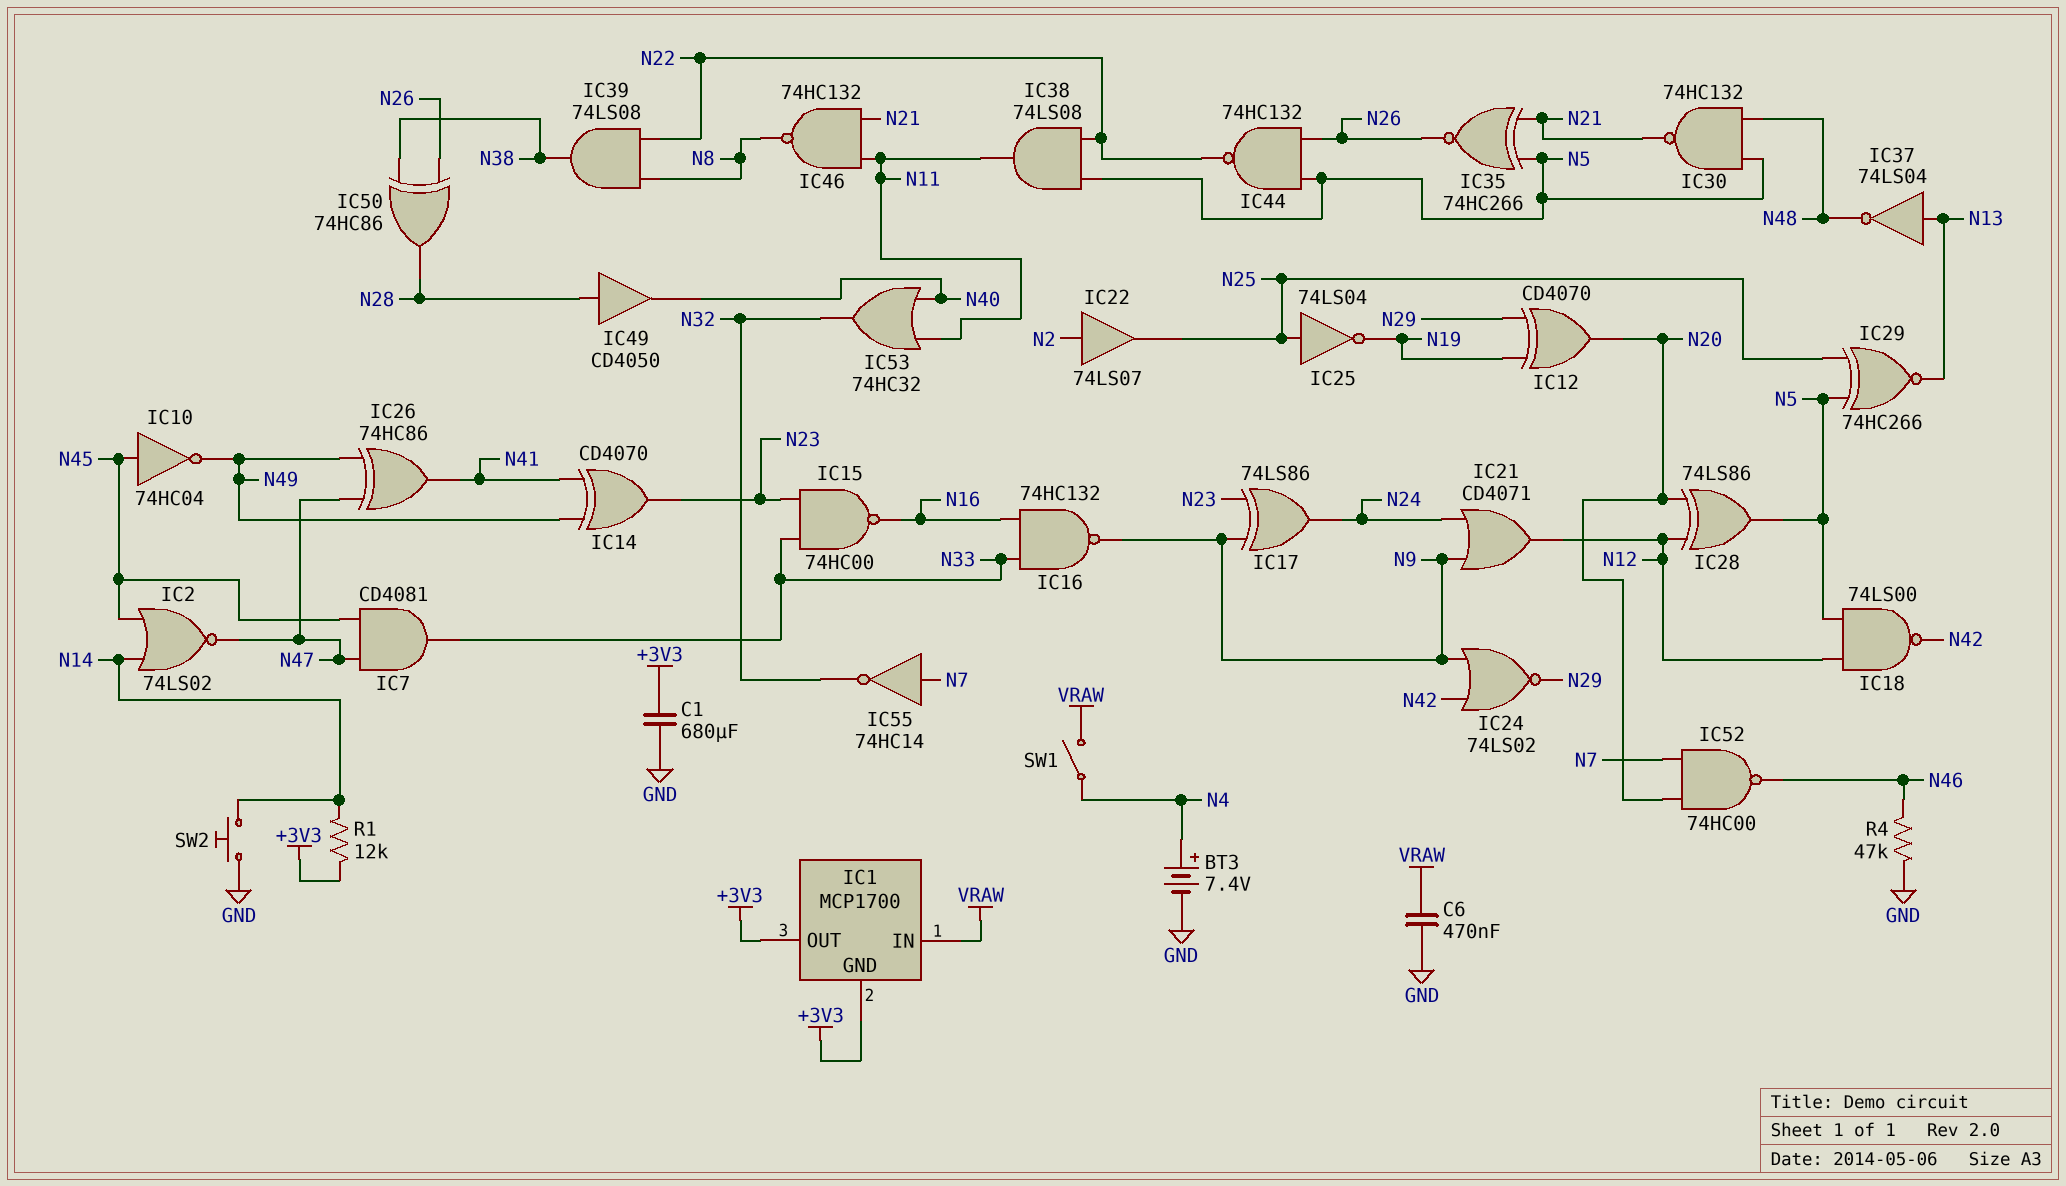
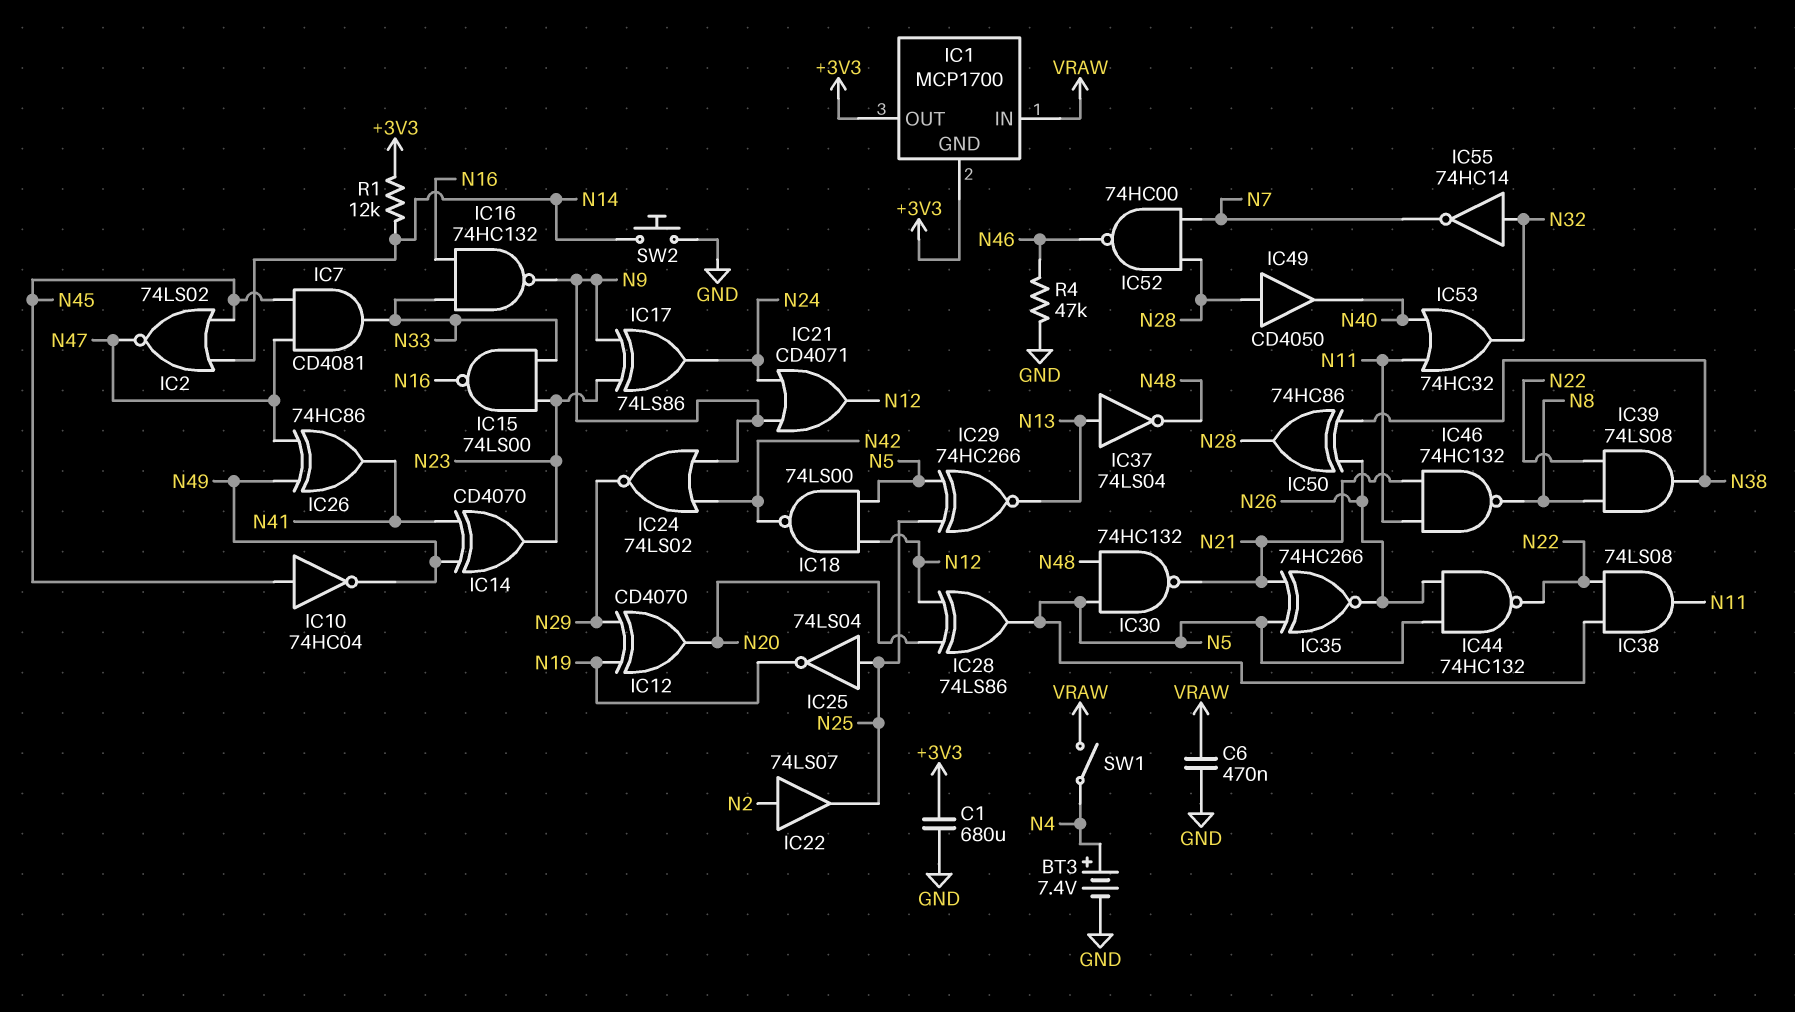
IC15: NAND 74HC00 (in N23, in N33, out N16) -> NAND 74LS00 (in N23, in N33, out N16)
IC52: NAND 74HC00 (in N7, in N20, out N46) -> NAND 74HC00 (in N7, in N28, out N46)
IC55: NOT 74HC14 (in N7, out N32) -> NOT 74HC14 (in N32, out N7)

